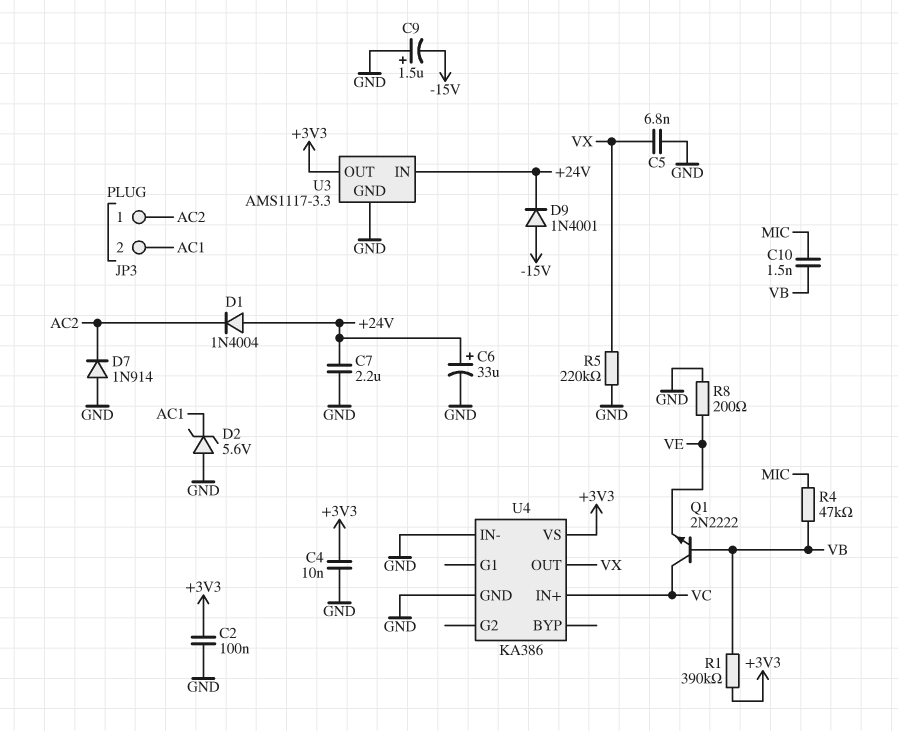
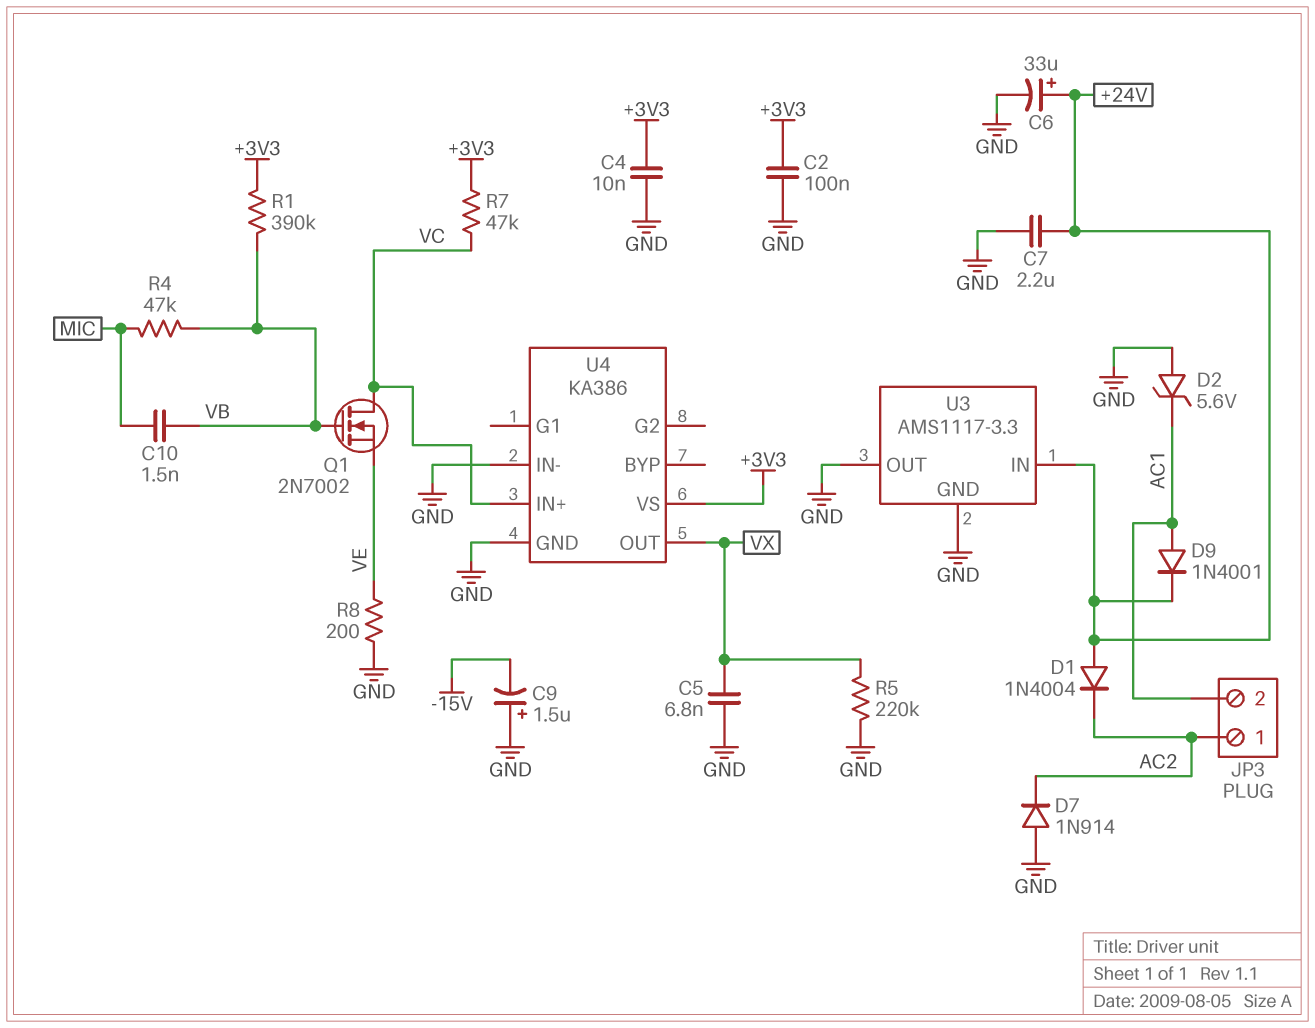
D9: diode 1N4001 (A -15V, K +24V) -> diode 1N4001 (A AC1, K +24V)
Q1: NPN 2N2222 (B VB, C VC, E VE) -> NMOS 2N7002 (G VB, D VC, S VE)
R7: none -> 47k (+3V3, VC)
U3 pin OUT: +3V3 -> GND

